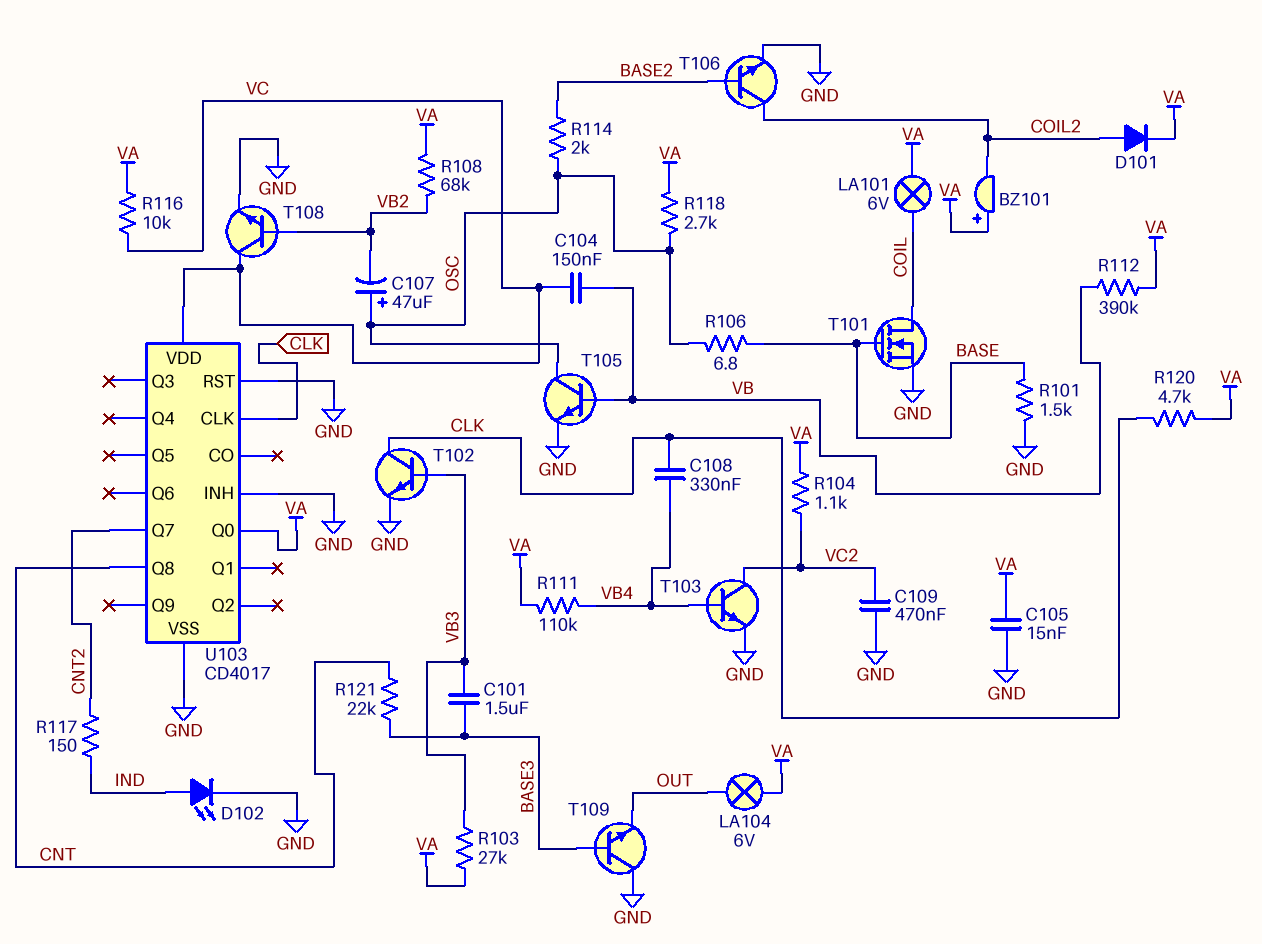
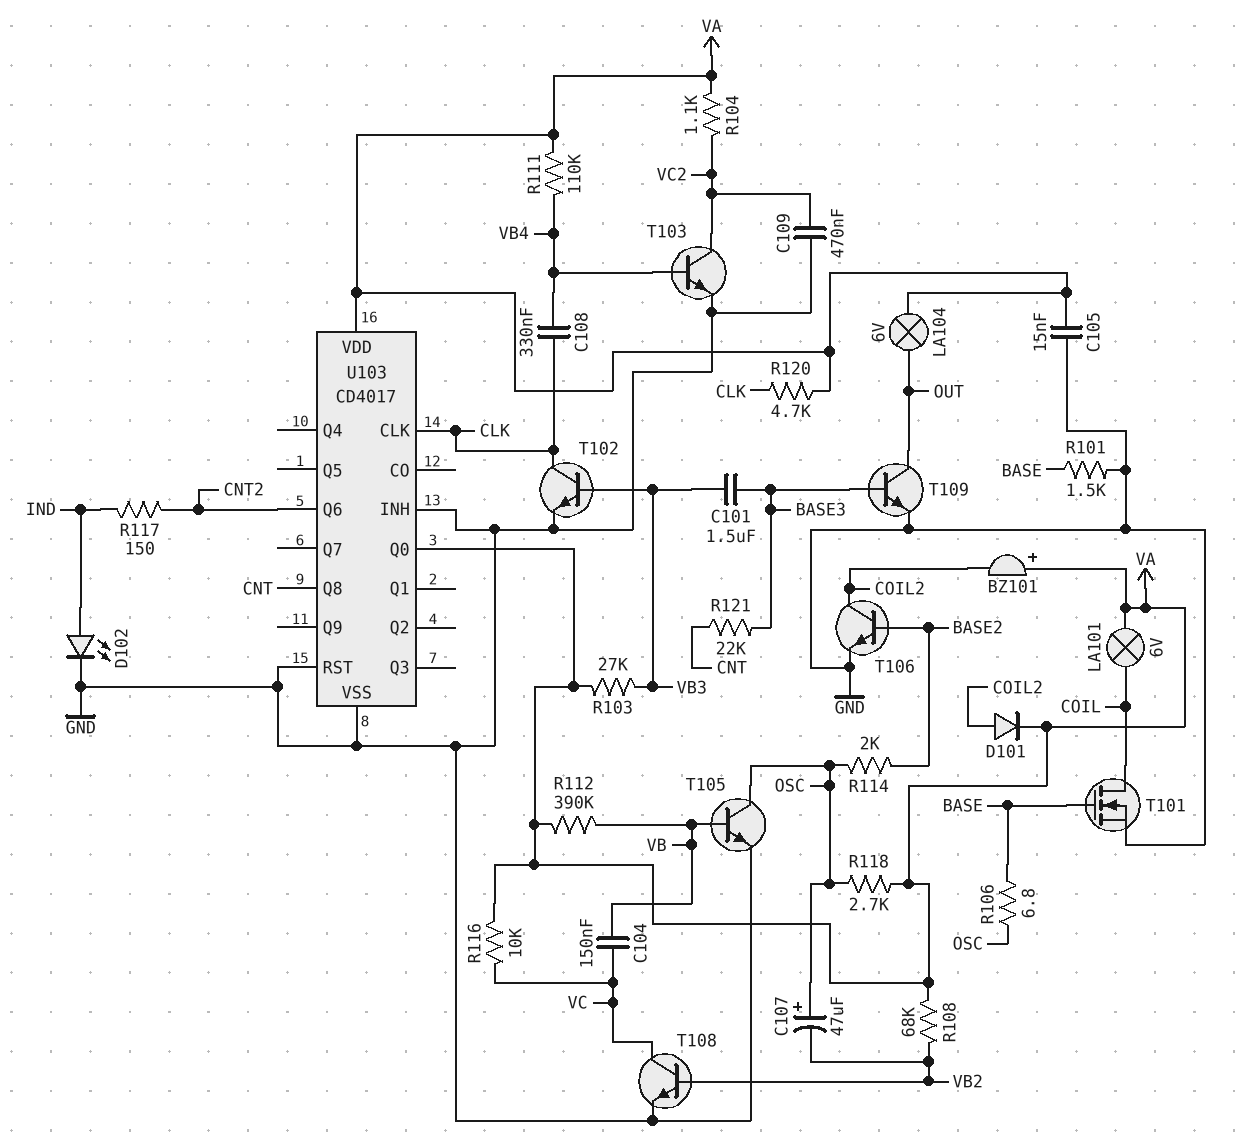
T109: NPN (B BASE3, C GND, E OUT) -> NPN (B BASE3, C OUT, E GND)
U103 pin Q6: none -> CNT2
U103 pin Q7: CNT2 -> none
U103 pin VDD: VC -> VA

